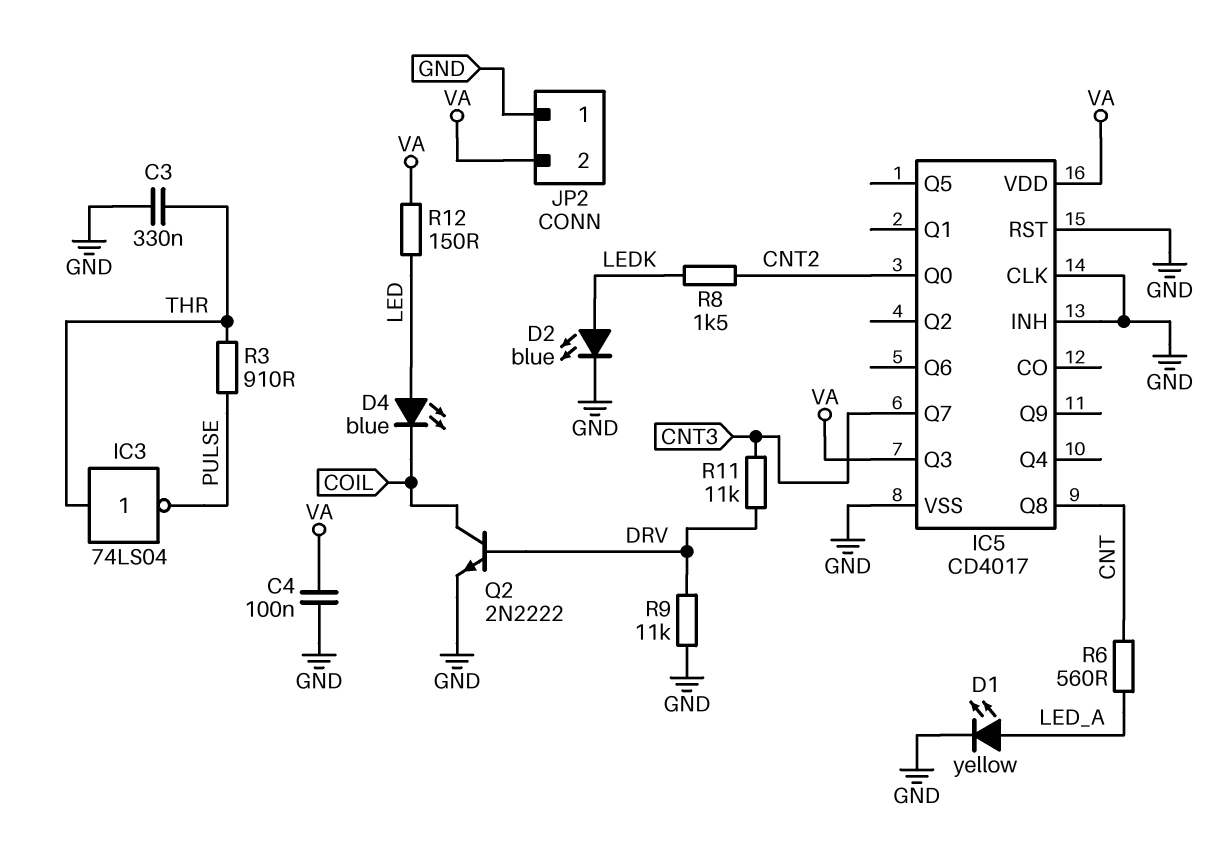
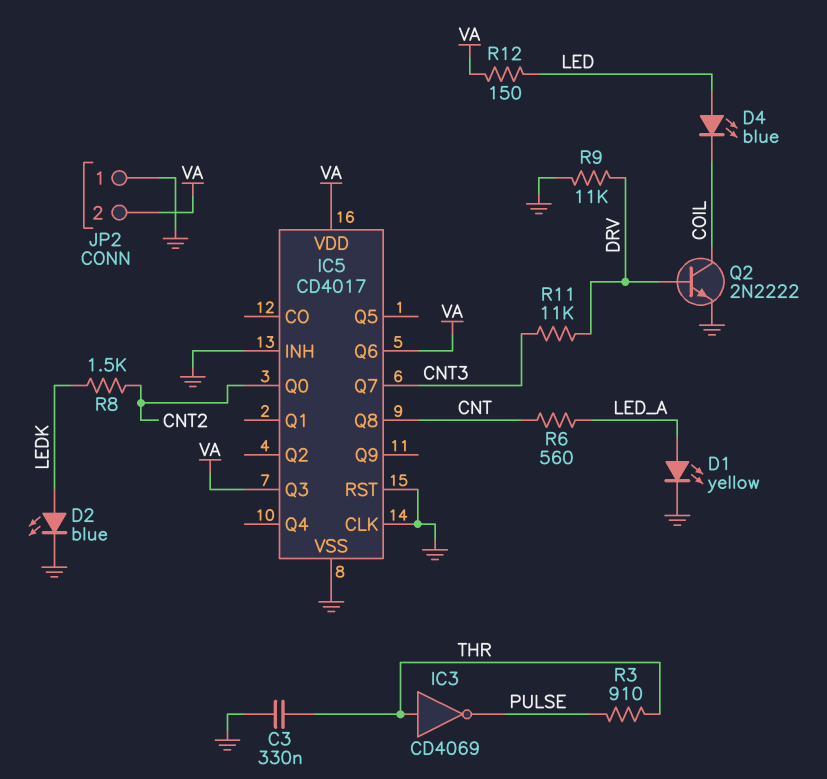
C4: 100nF (GND, VA) -> none
IC3: NOT 74LS04 (in THR, out PULSE) -> NOT CD4069 (in THR, out PULSE)
IC5 pin Q6: none -> VA

